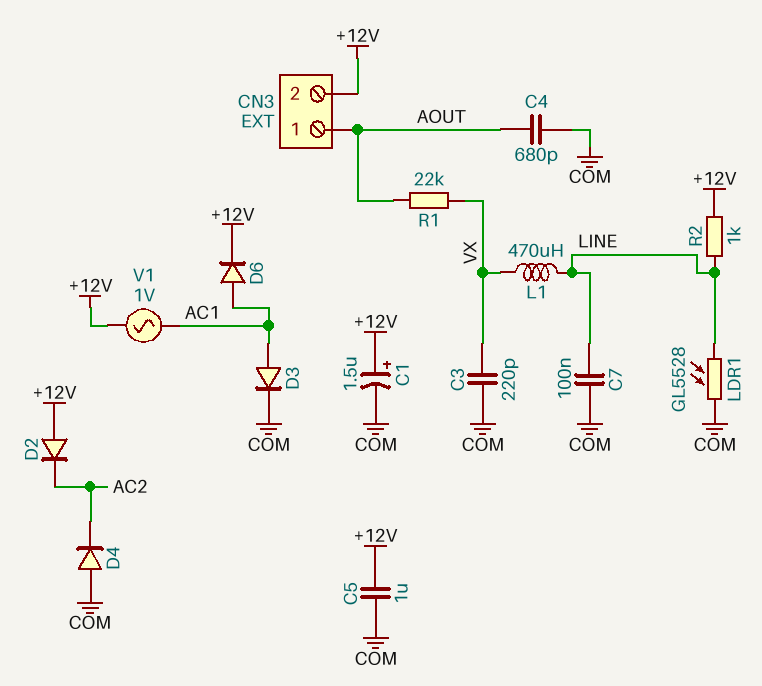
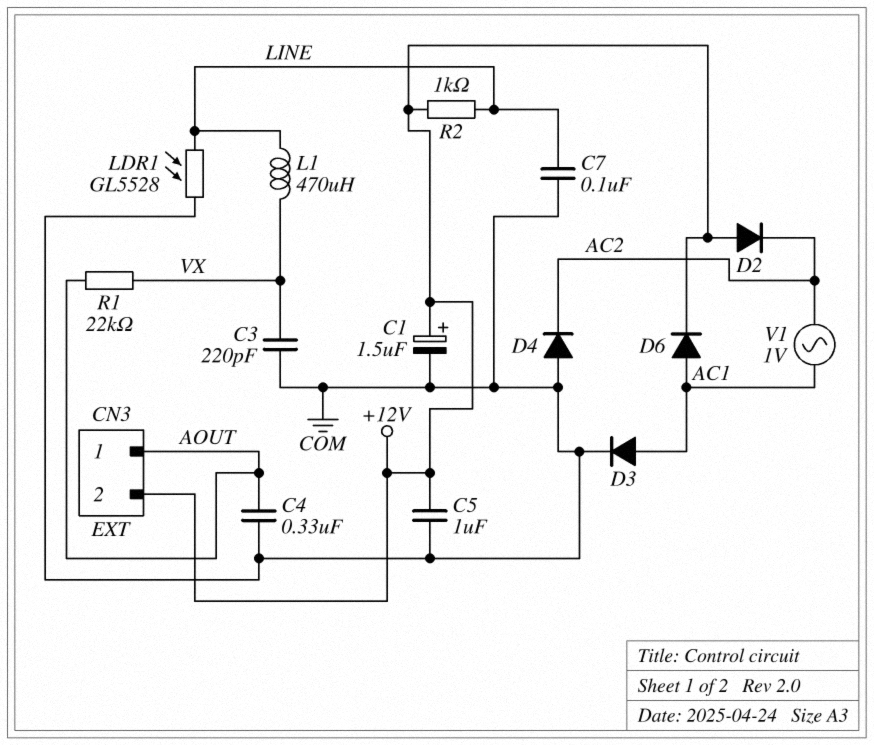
C4: 680pF (AOUT, COM) -> 330nF (AOUT, COM)
V1: AC 1V (+12V, AC1) -> AC 1V (AC1, AC2)

